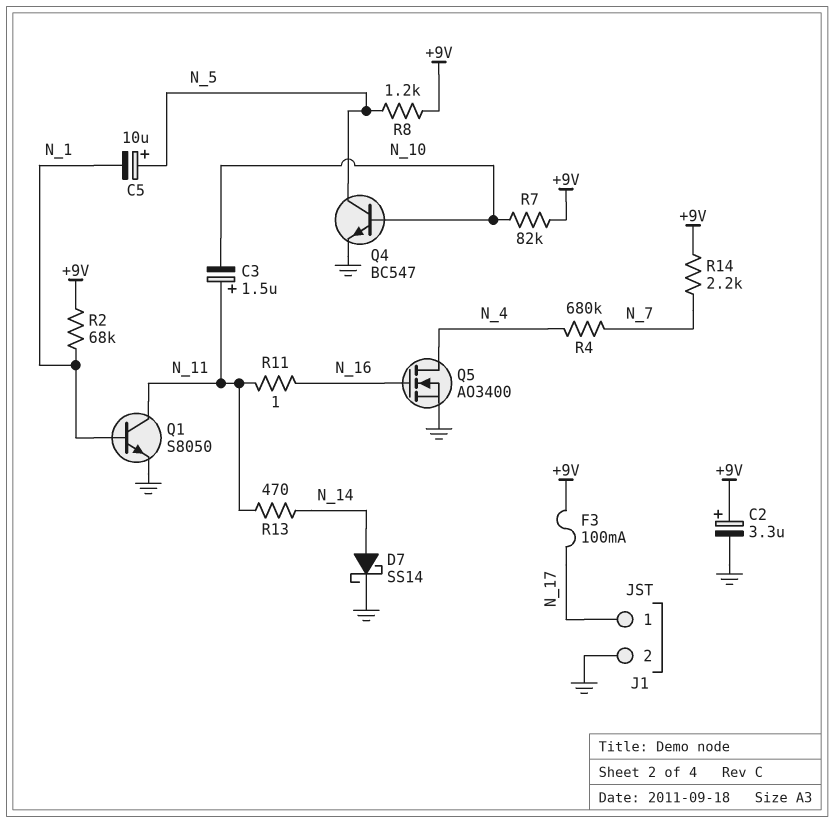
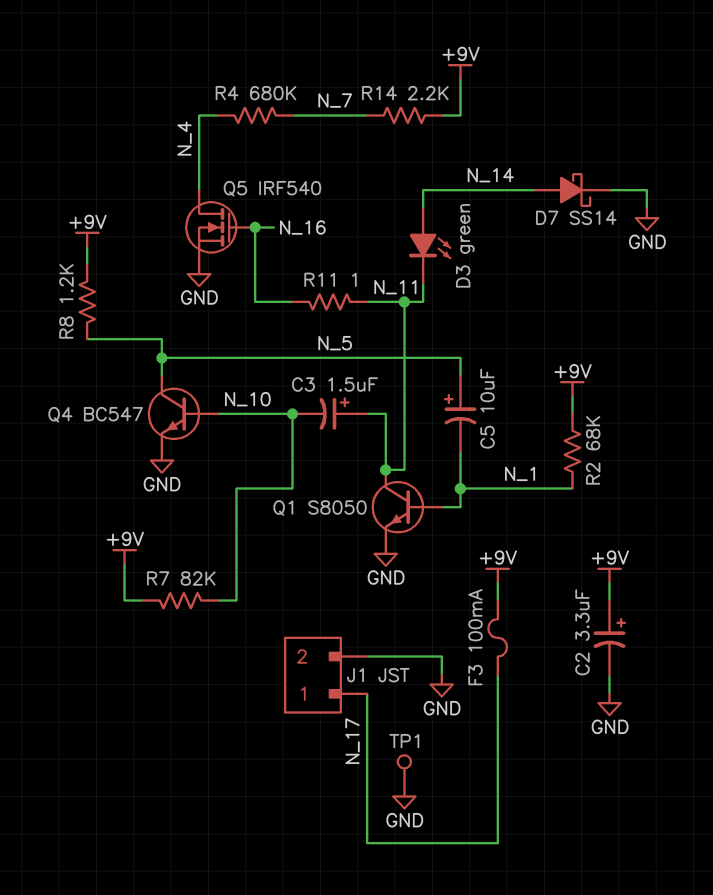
D3: none -> LED green (A N_14, K N_11)
Q5: NMOS AO3400 (G N_16, D N_4, S GND) -> NMOS IRF540 (G N_16, D N_4, S GND)
R13: 470 (N_11, N_14) -> none
TP1: none -> test point (GND)

